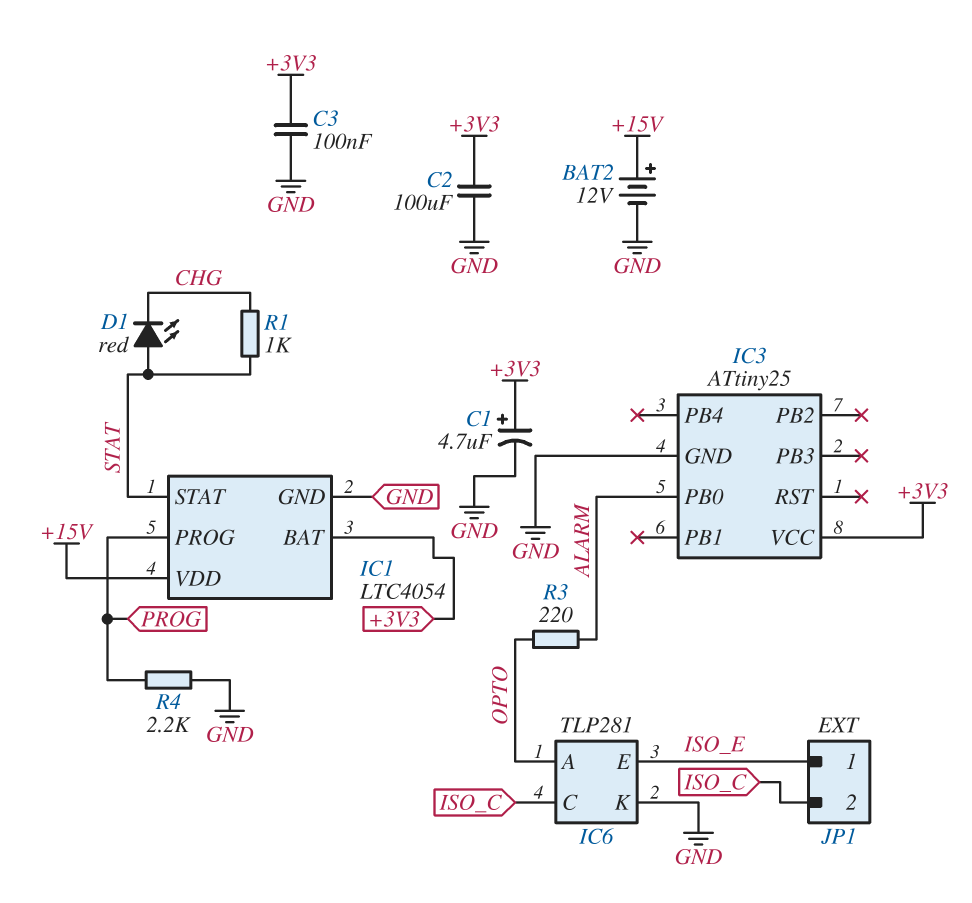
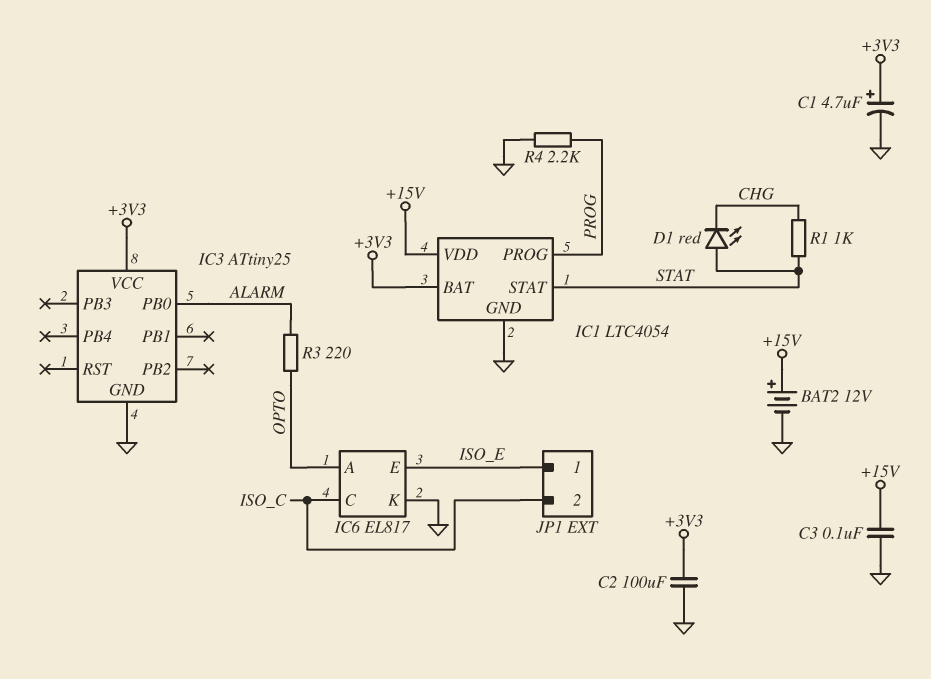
C3: 100nF (+3V3, GND) -> 100nF (+15V, GND)
IC6: TLP281 -> EL817

